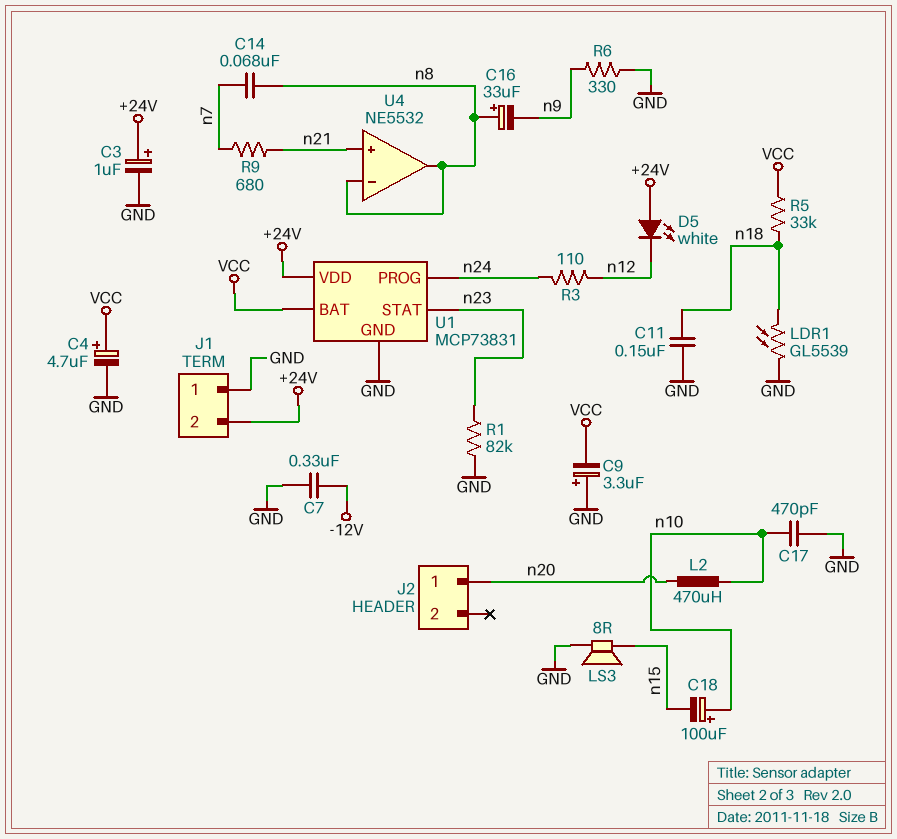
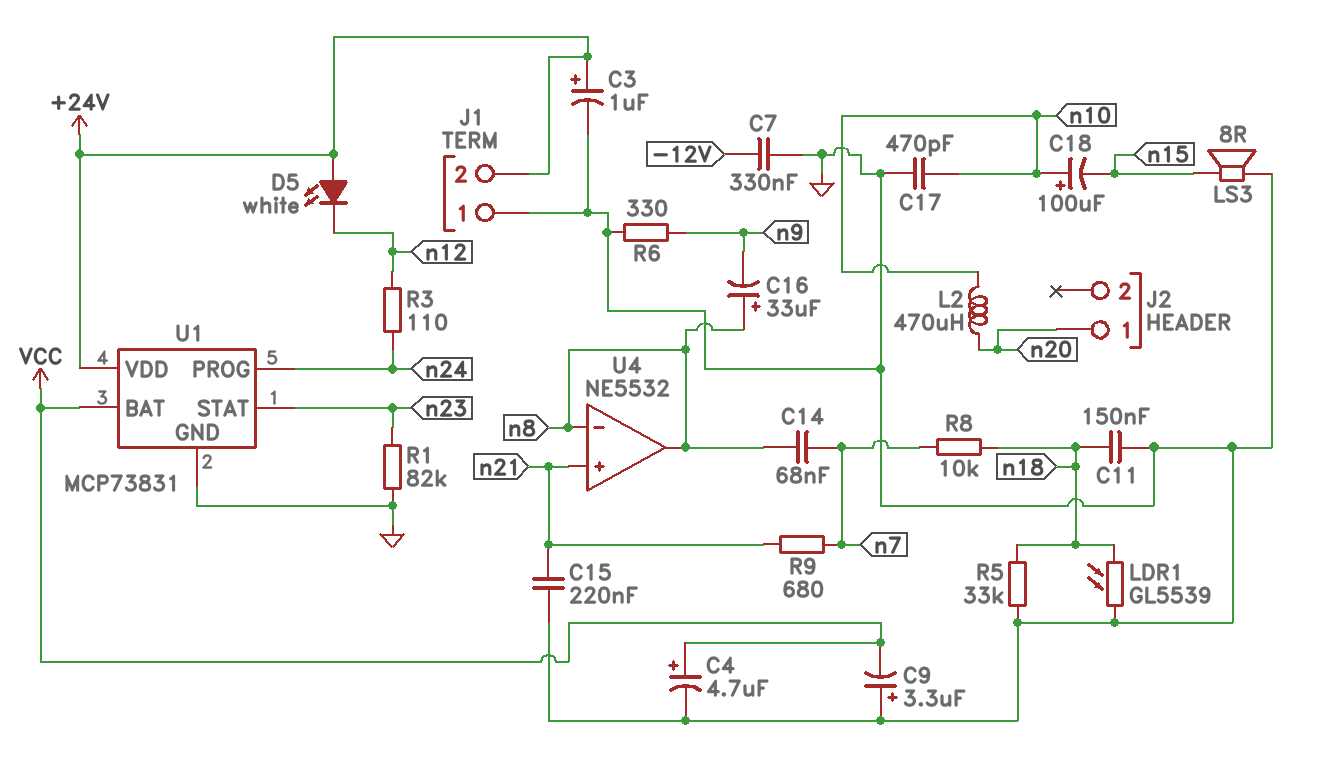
C15: none -> 220nF (GND, n21)
R5: 33k (VCC, n18) -> 33k (GND, n18)
R8: none -> 10k (n7, n18)

